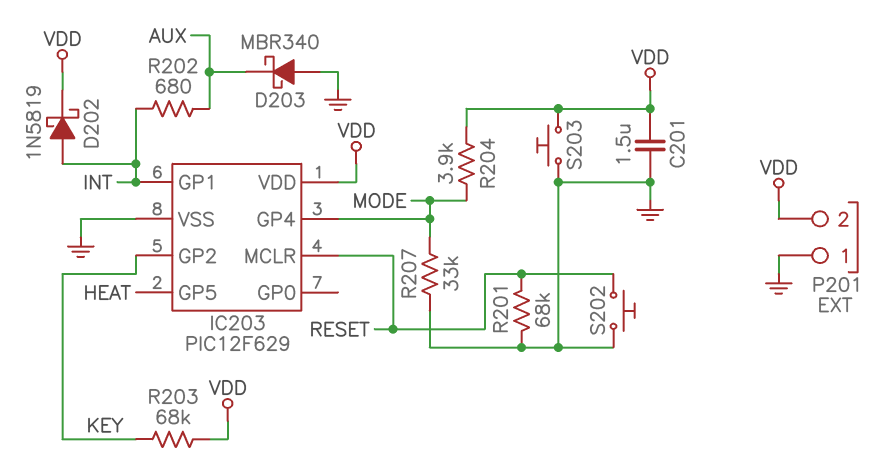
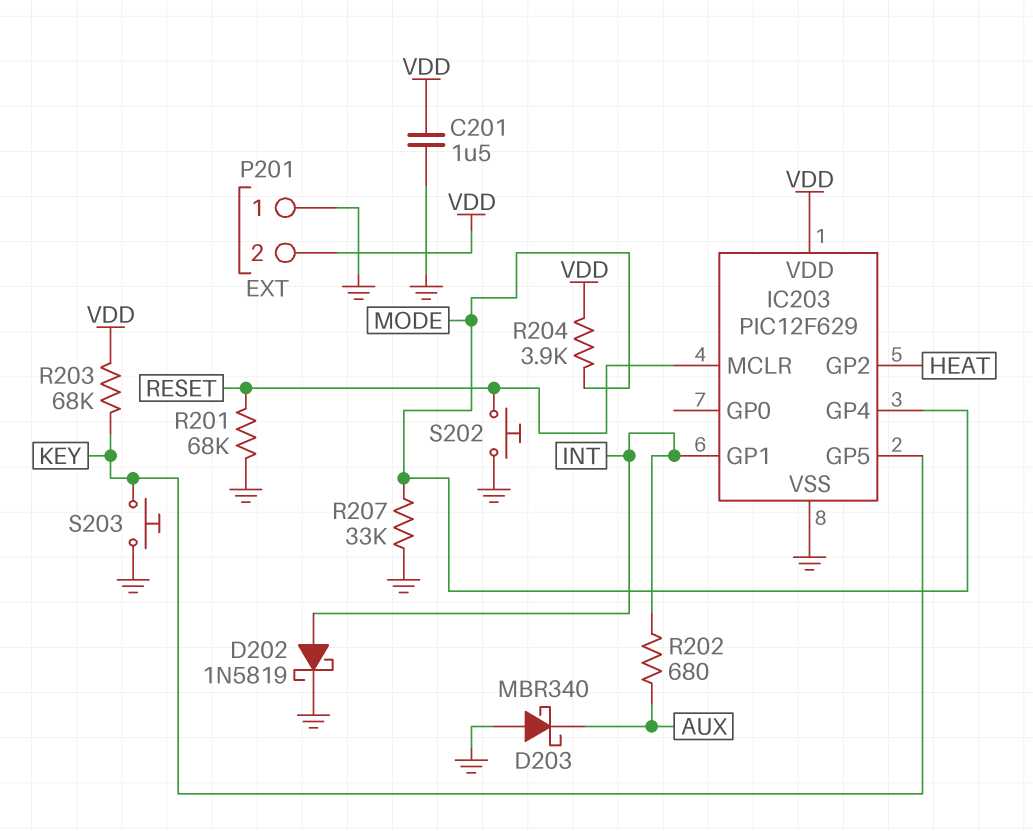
D202: schottky 1N5819 (A INT, K VDD) -> schottky 1N5819 (A INT, K GND)
IC203 pin GP2: KEY -> HEAT
IC203 pin GP5: HEAT -> KEY
S203: button (GND, VDD) -> button (GND, KEY)

